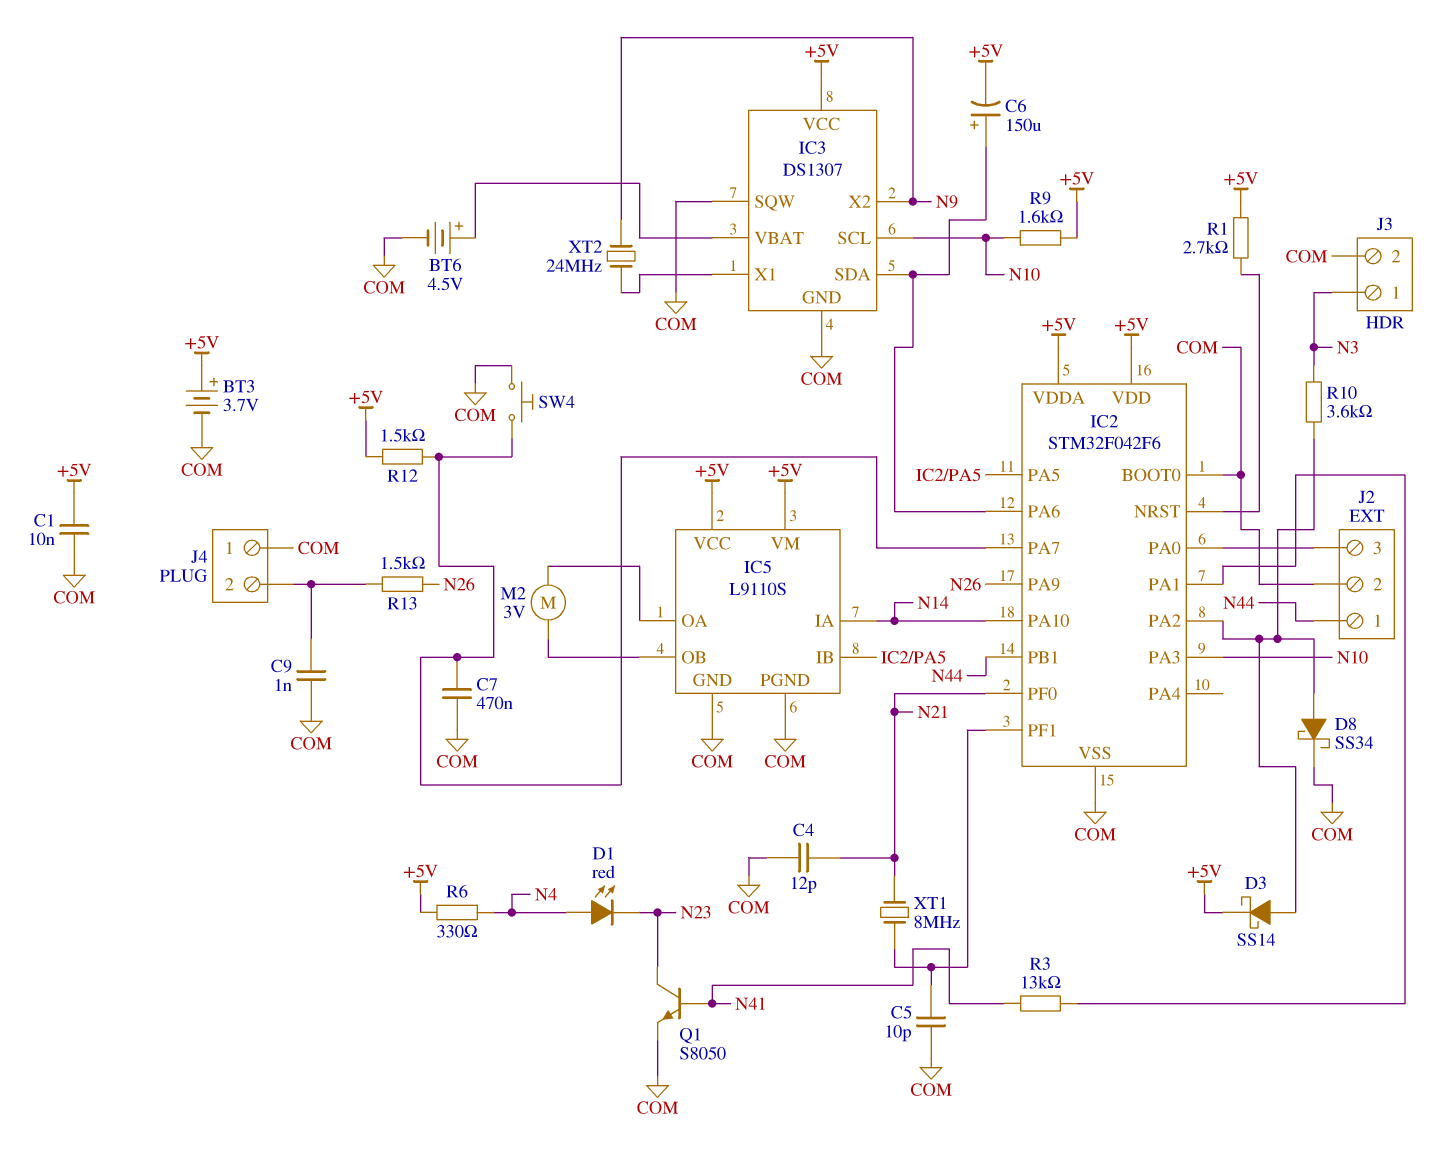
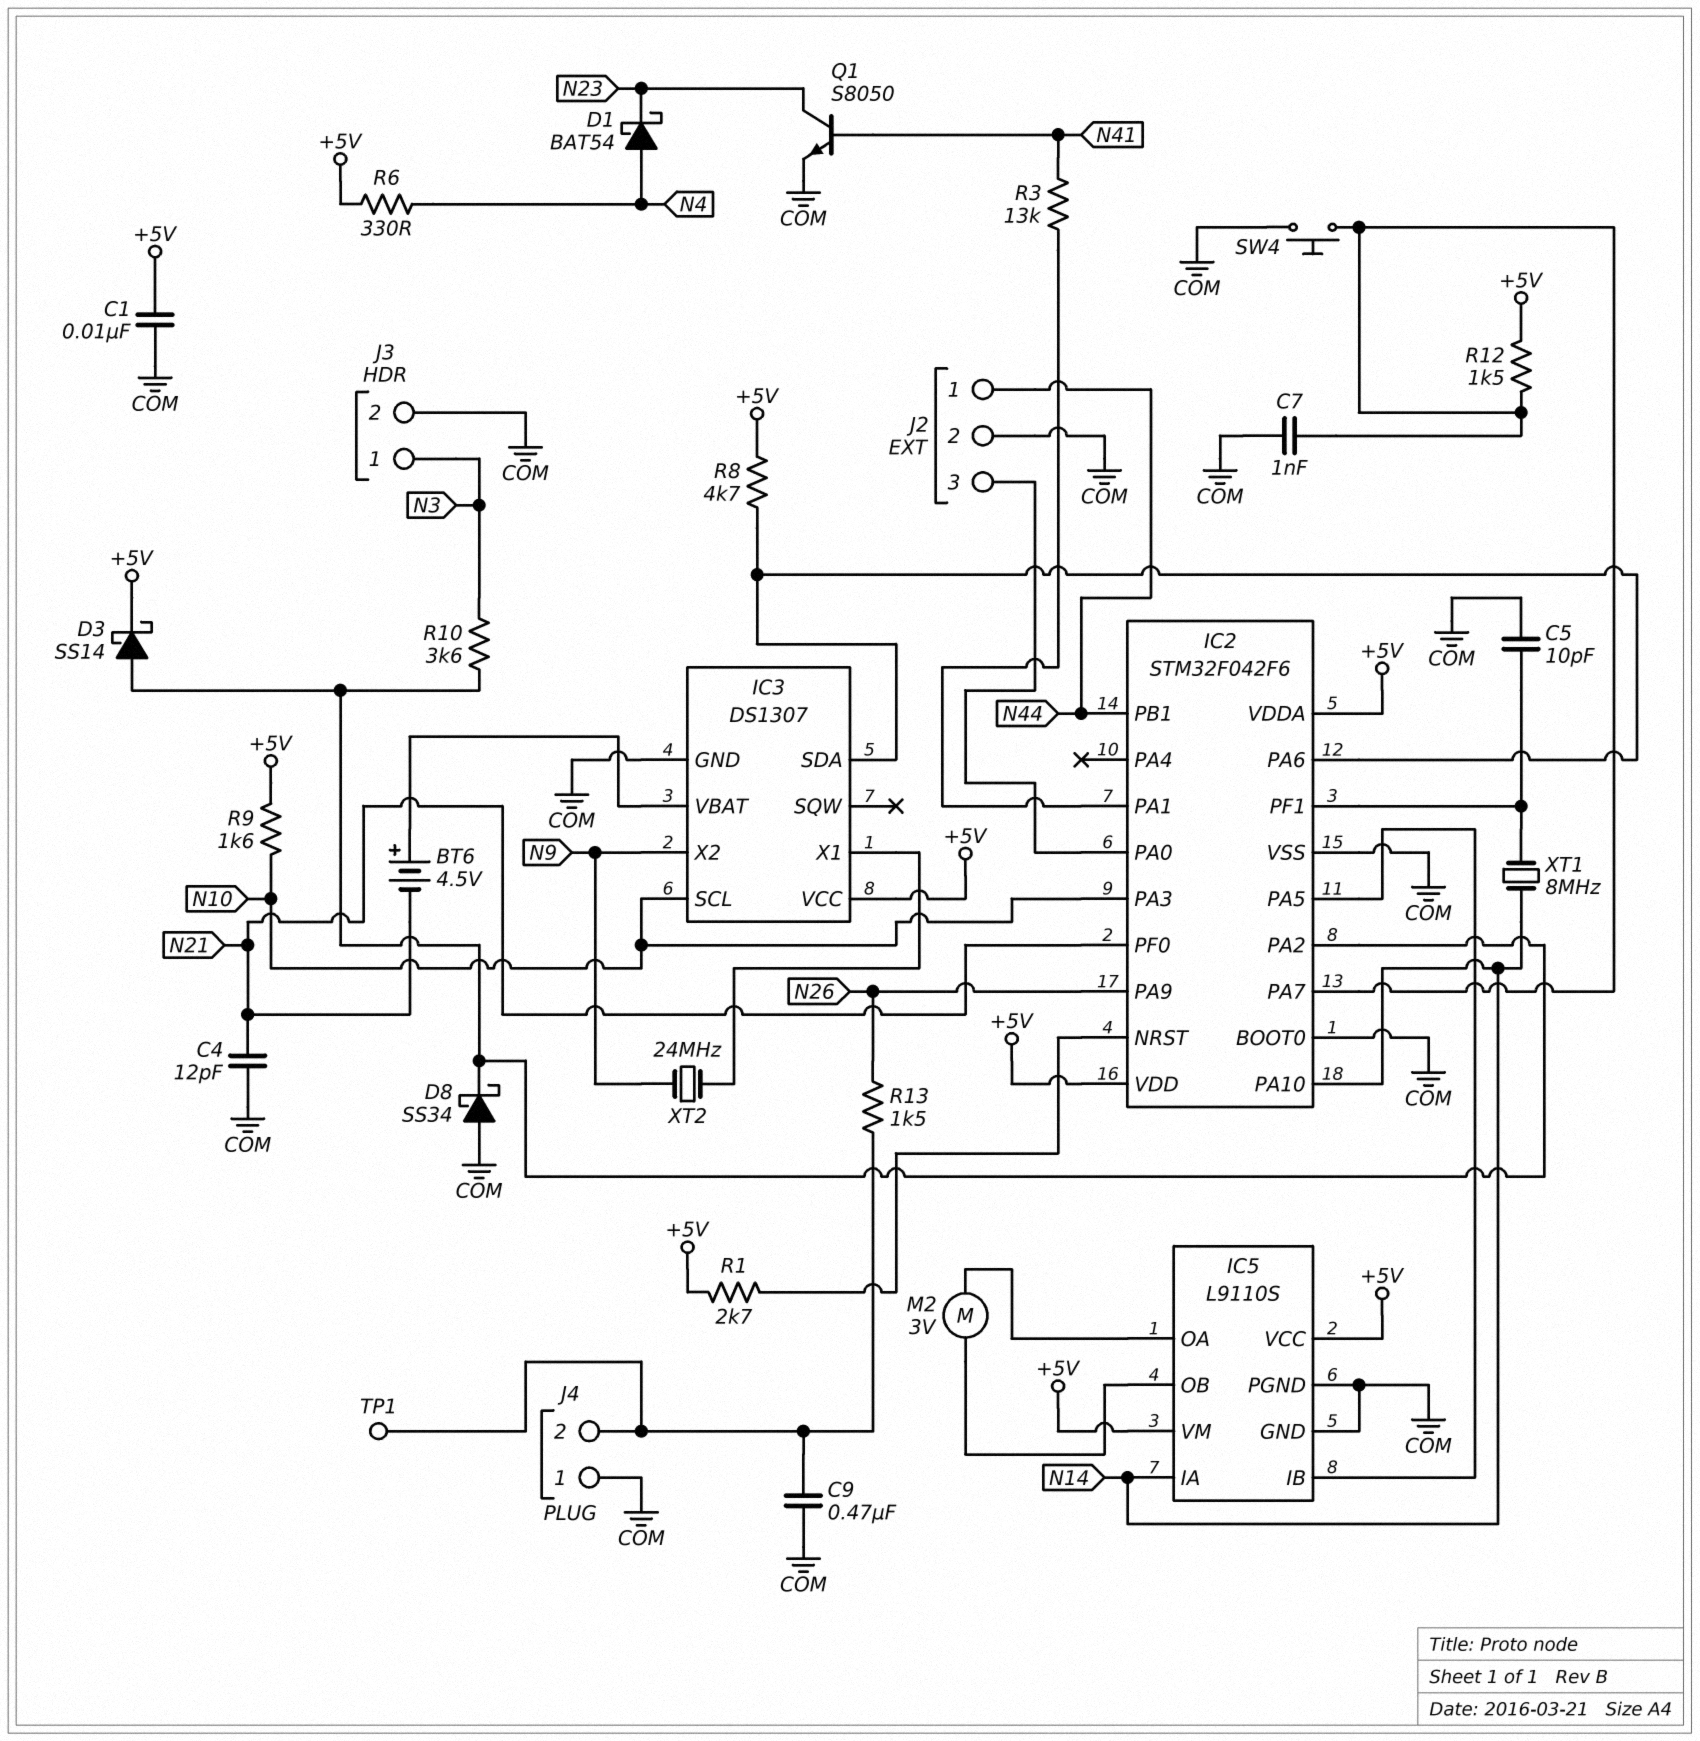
BT3: 3.7V (plus +5V, minus COM) -> none
BT6: 4.5V (plus IC3/VBAT, minus COM) -> 4.5V (plus IC3/VBAT, minus N21)
C6: 150uF (plus IC2/PA6, minus +5V) -> none
C7: 470nF (COM, IC2/PA7) -> 1nF (COM, IC2/PA7)
C9: 1nF (COM, J4/2) -> 470nF (COM, J4/2)
D1: LED red (A N4, K N23) -> schottky BAT54 (A N4, K N23)
D8: schottky SS34 (A IC2/PA2, K COM) -> schottky SS34 (A COM, K IC2/PA2)
IC3 pin SQW: COM -> none
R8: none -> 4.7k (+5V, IC2/PA6)
TP1: none -> test point (J4/2)
XT1: 8MHz (IC2/PF1, N21) -> 8MHz (IC2/PF1, N14)

